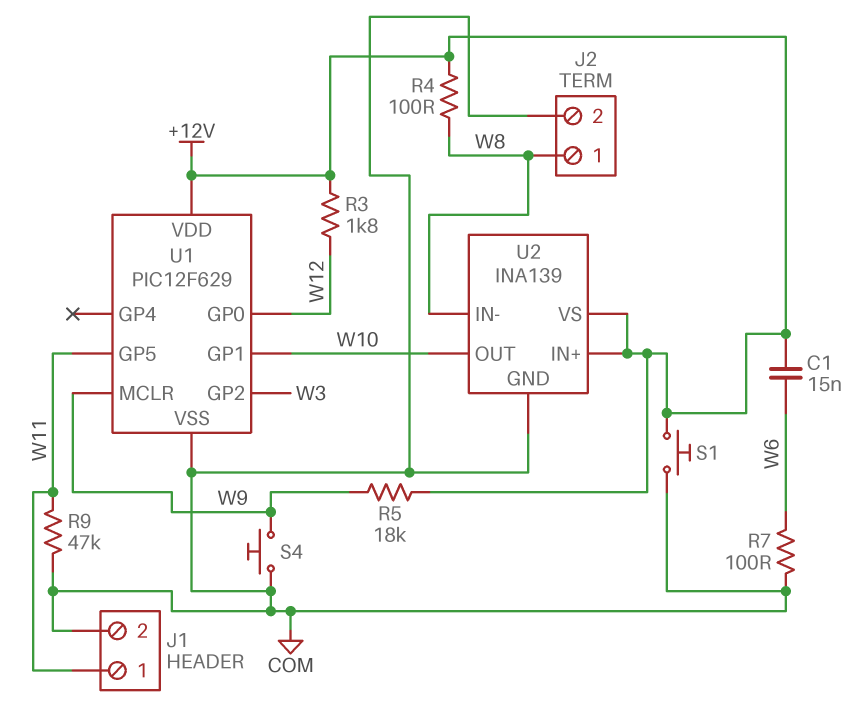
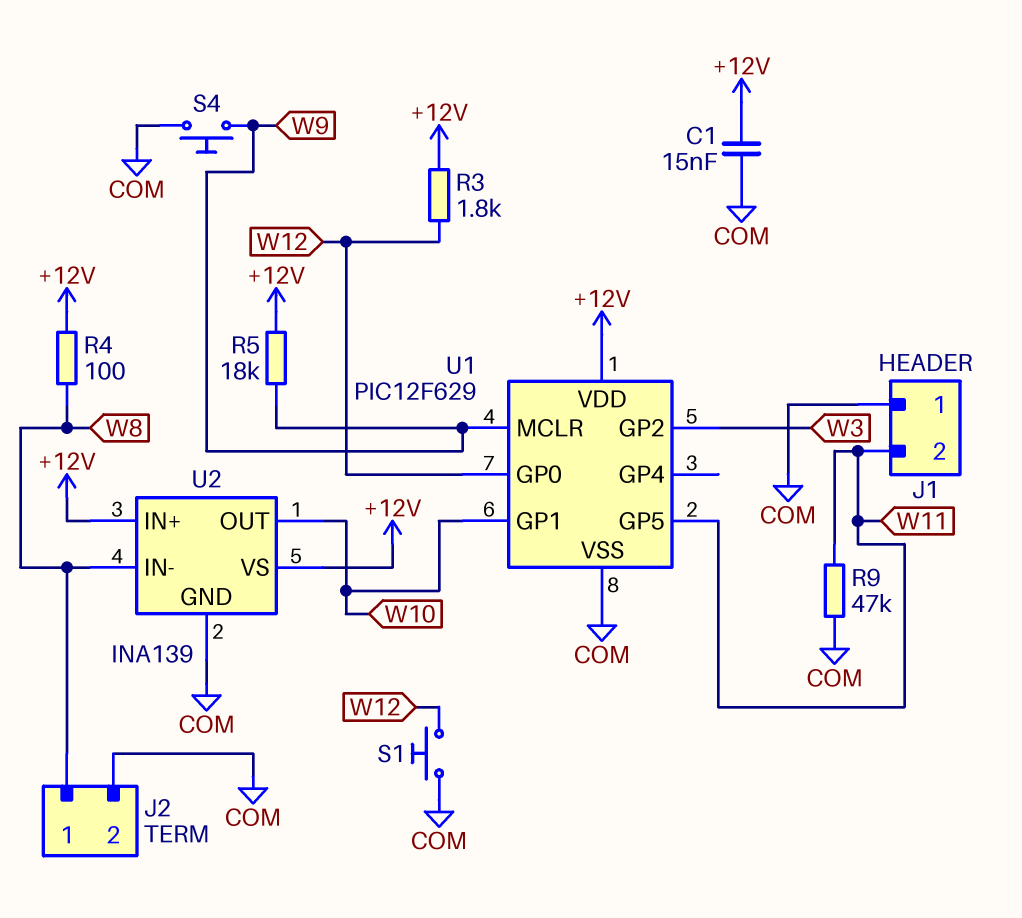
C1: 15nF (+12V, W6) -> 15nF (+12V, COM)
J1 pin 1: W11 -> COM
J1 pin 2: COM -> W11
R7: 100 (COM, W6) -> none
S1: button (+12V, COM) -> button (COM, W12)

